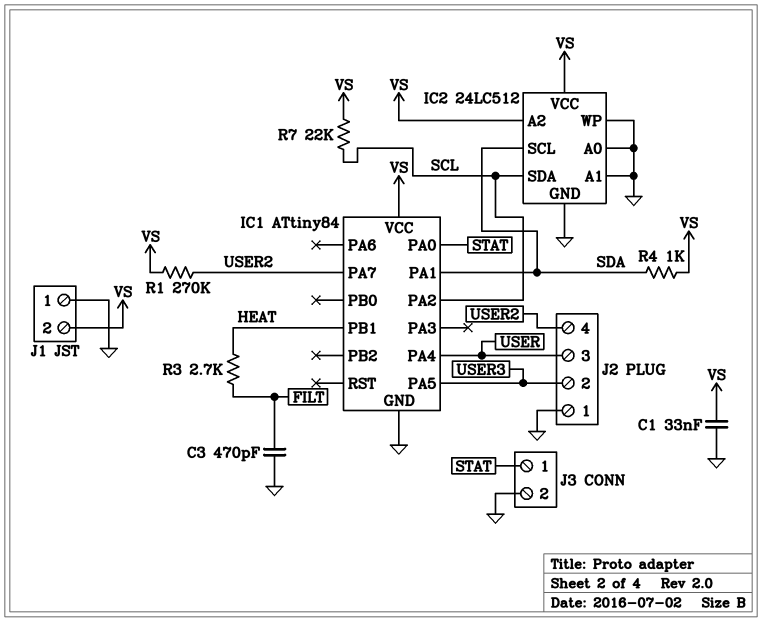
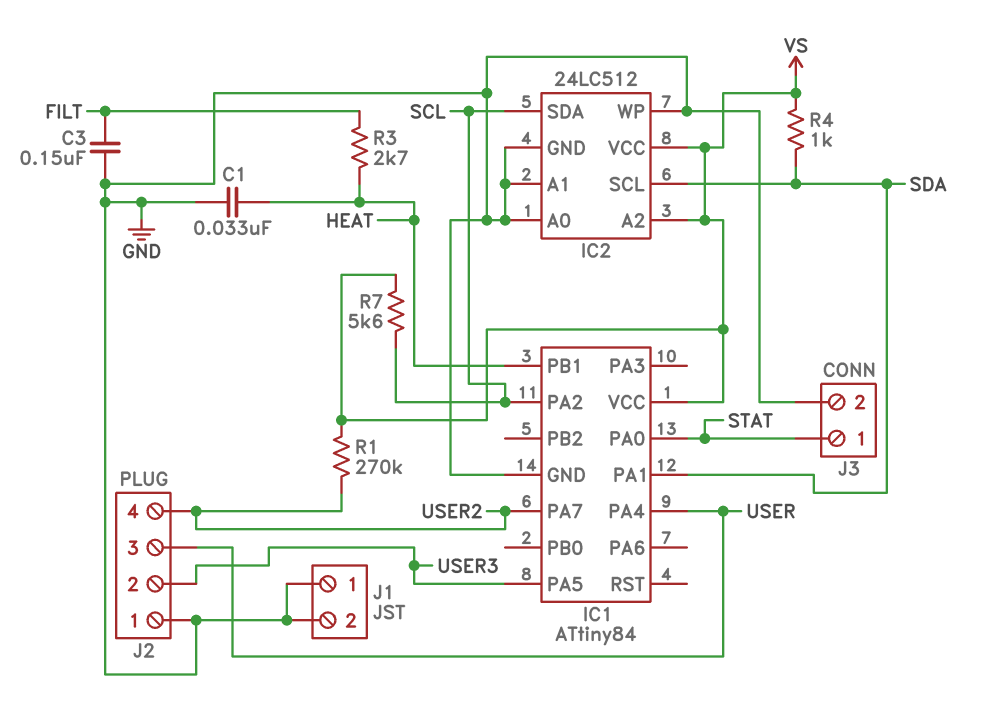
C1: 33nF (GND, VS) -> 33nF (GND, HEAT)
C3: 470pF (FILT, GND) -> 150nF (FILT, GND)
J1 pin 2: VS -> GND
R7: 22k (SCL, VS) -> 5.6k (SCL, VS)

